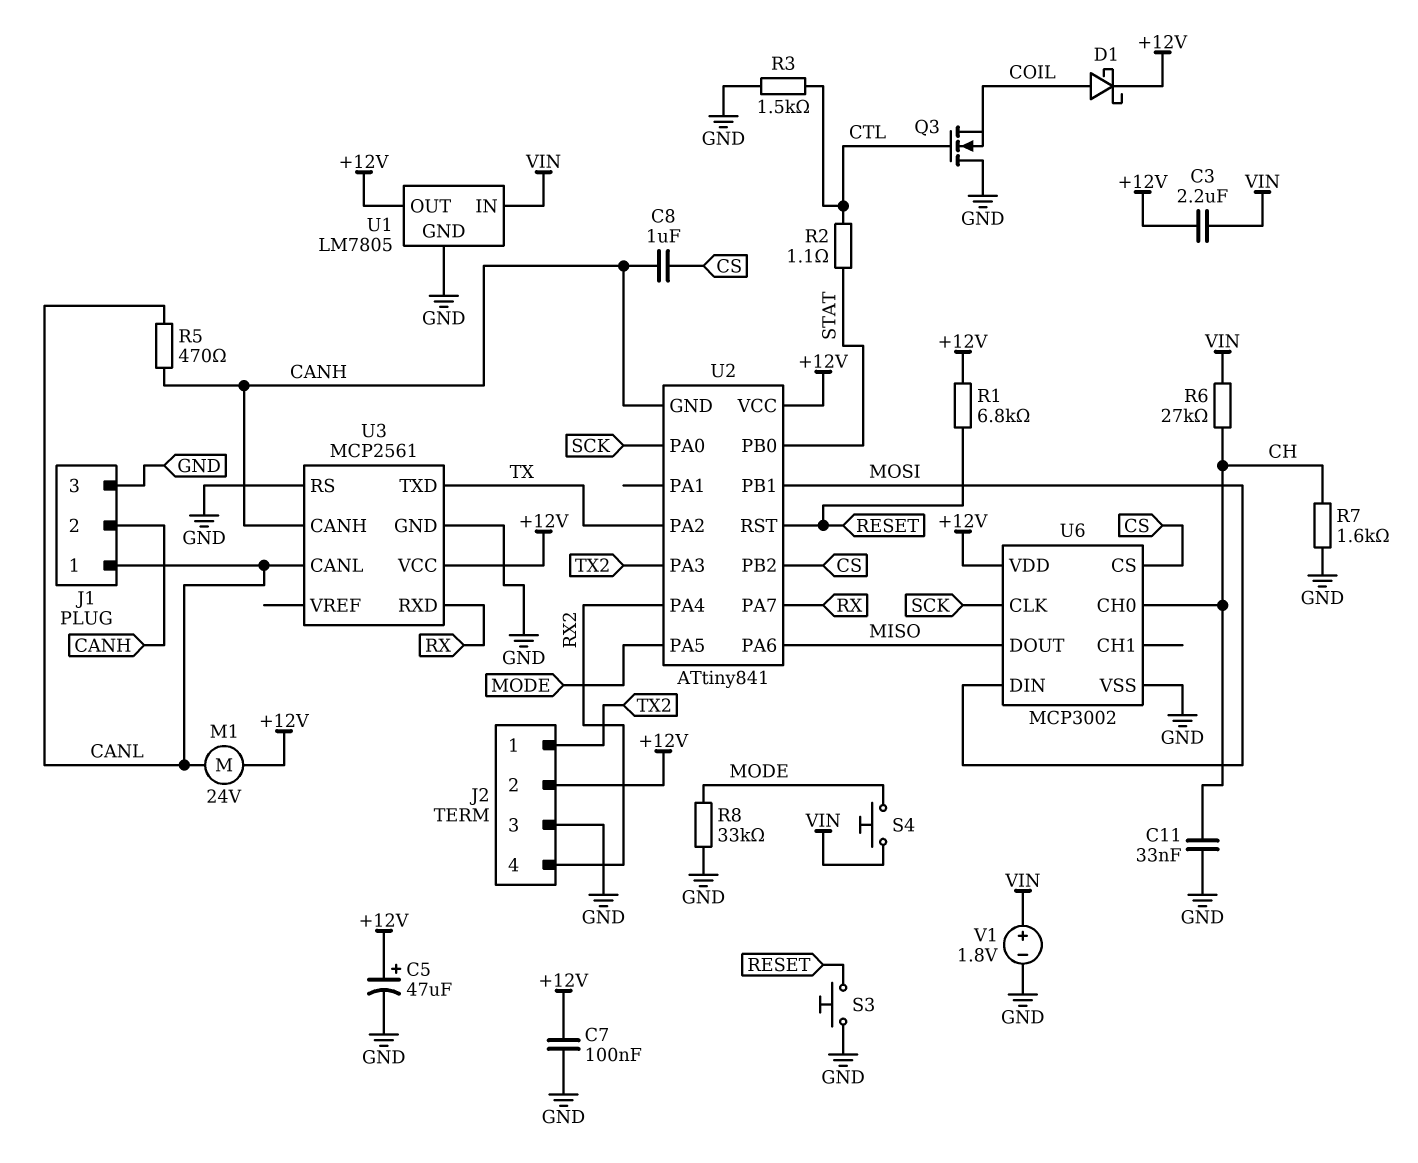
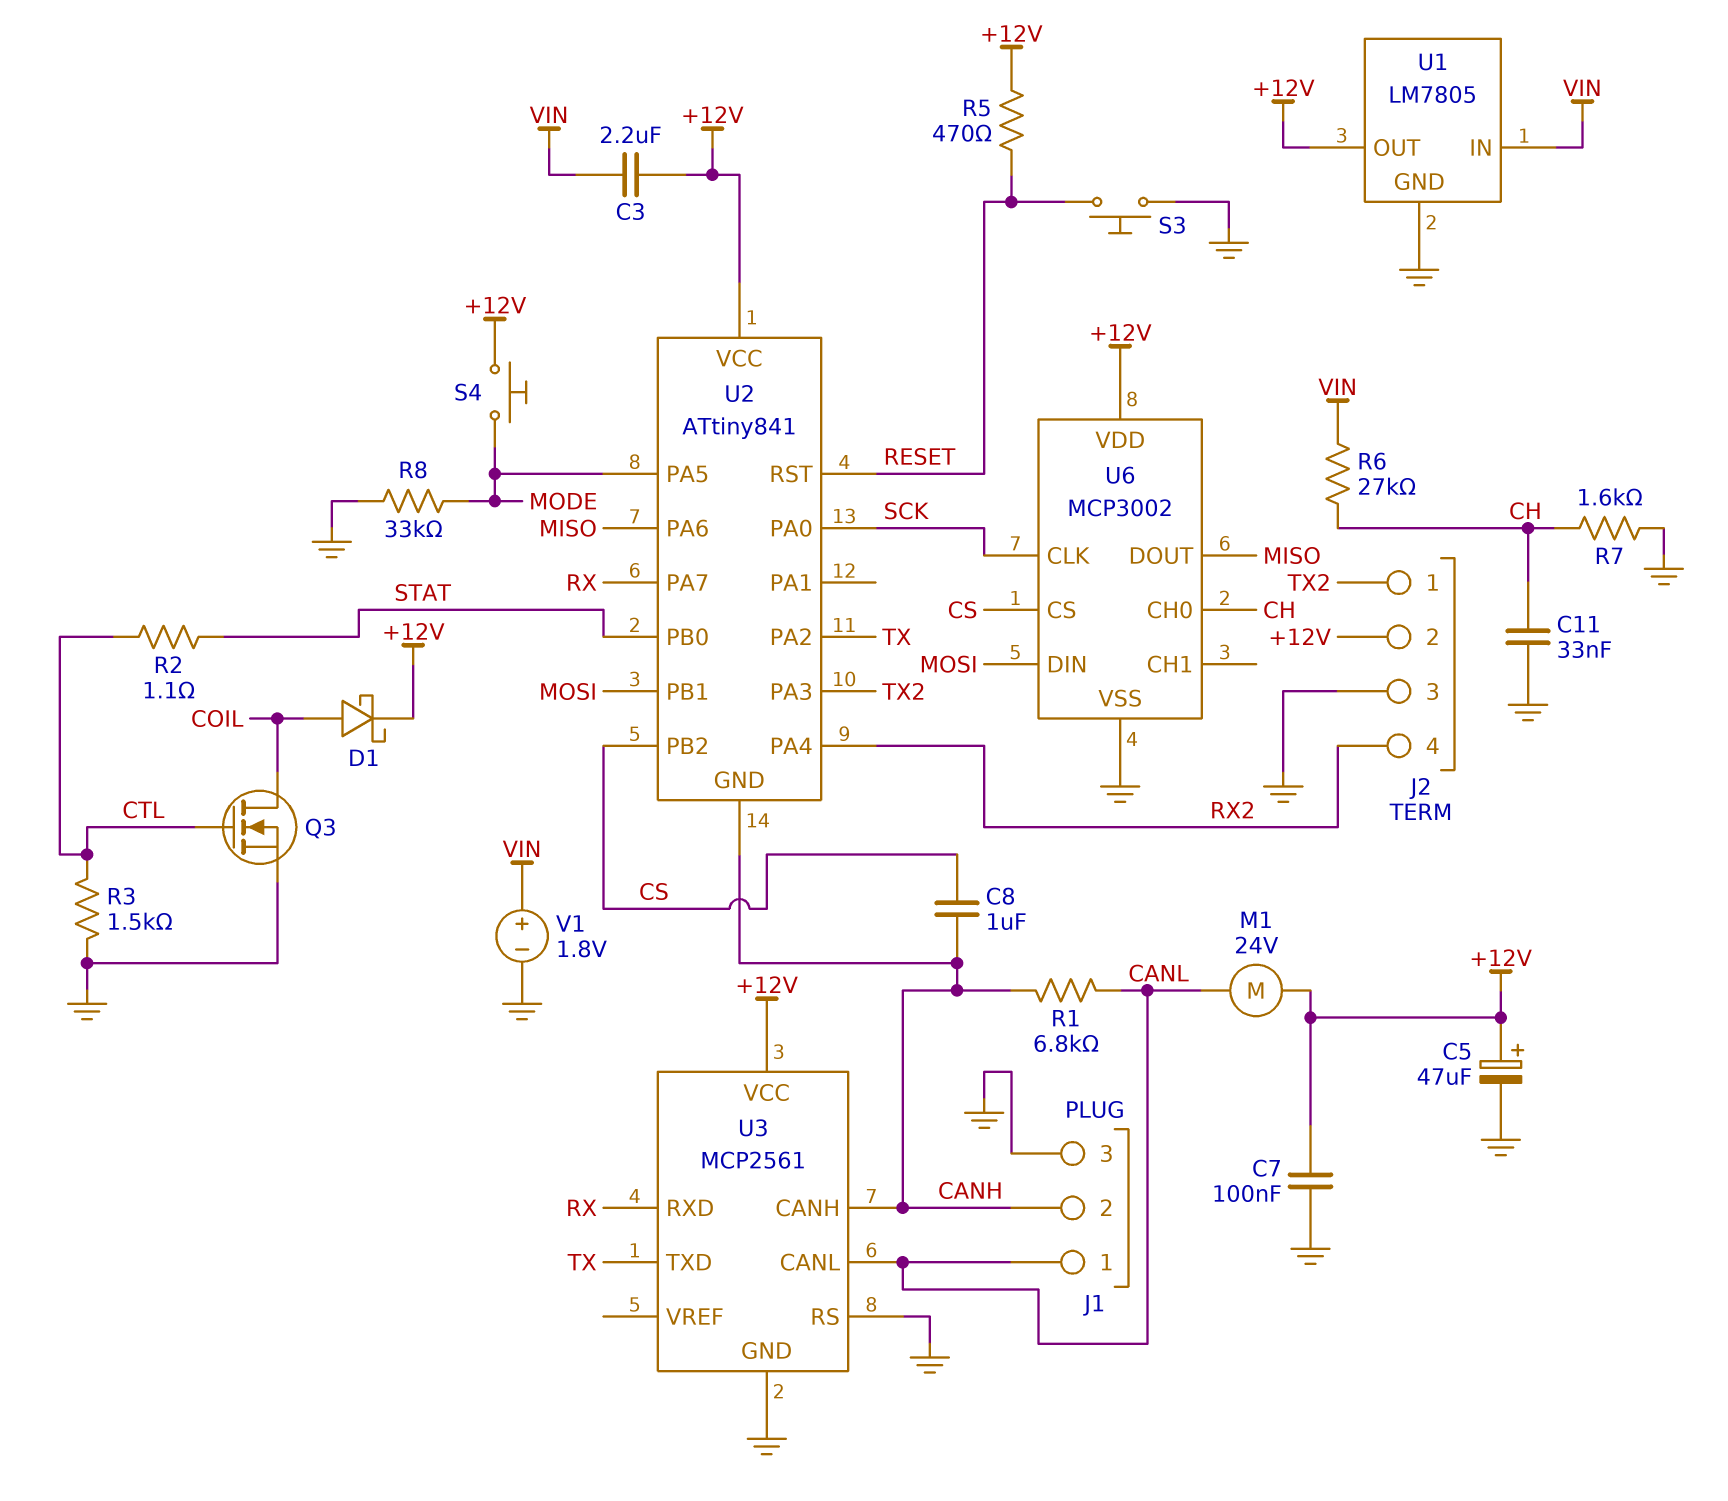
Q3: NMOS (G CTL, D GND, S COIL) -> NMOS (G CTL, D COIL, S GND)
R1: 6.8k (+12V, RESET) -> 6.8k (CANH, CANL)
R5: 470 (CANH, CANL) -> 470 (+12V, RESET)
S4: button (MODE, VIN) -> button (+12V, MODE)

